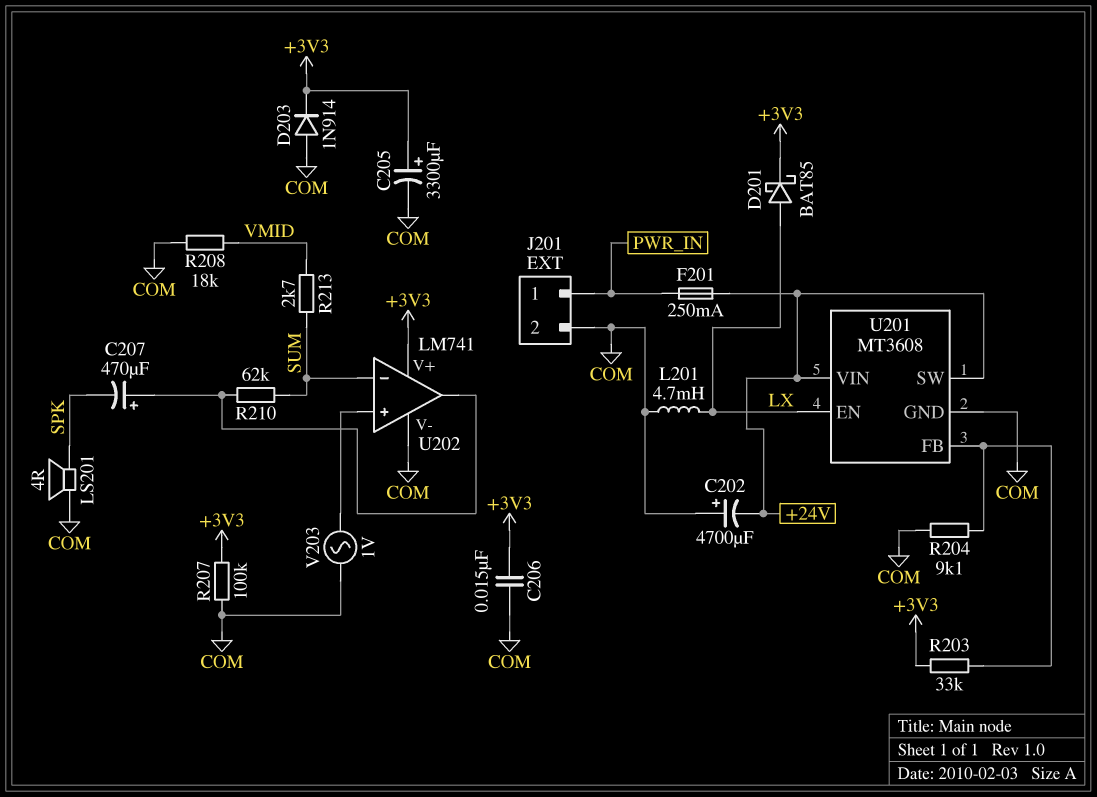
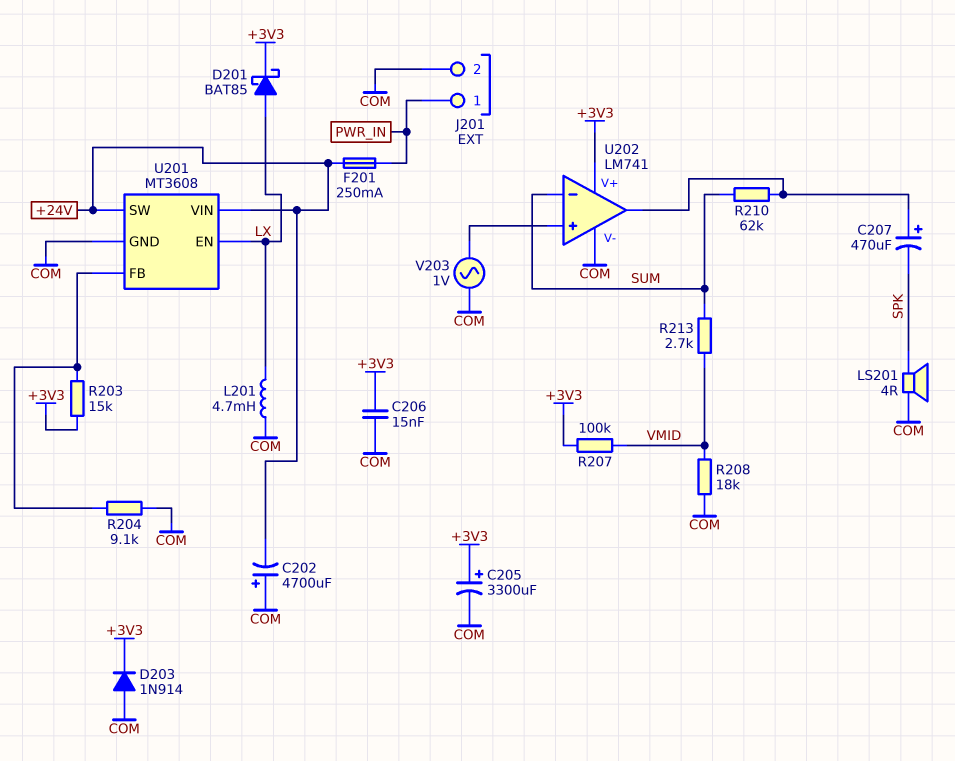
R203: 33k (+3V3, U201/FB) -> 15k (+3V3, U201/FB)
R207: 100k (+3V3, COM) -> 100k (+3V3, VMID)

